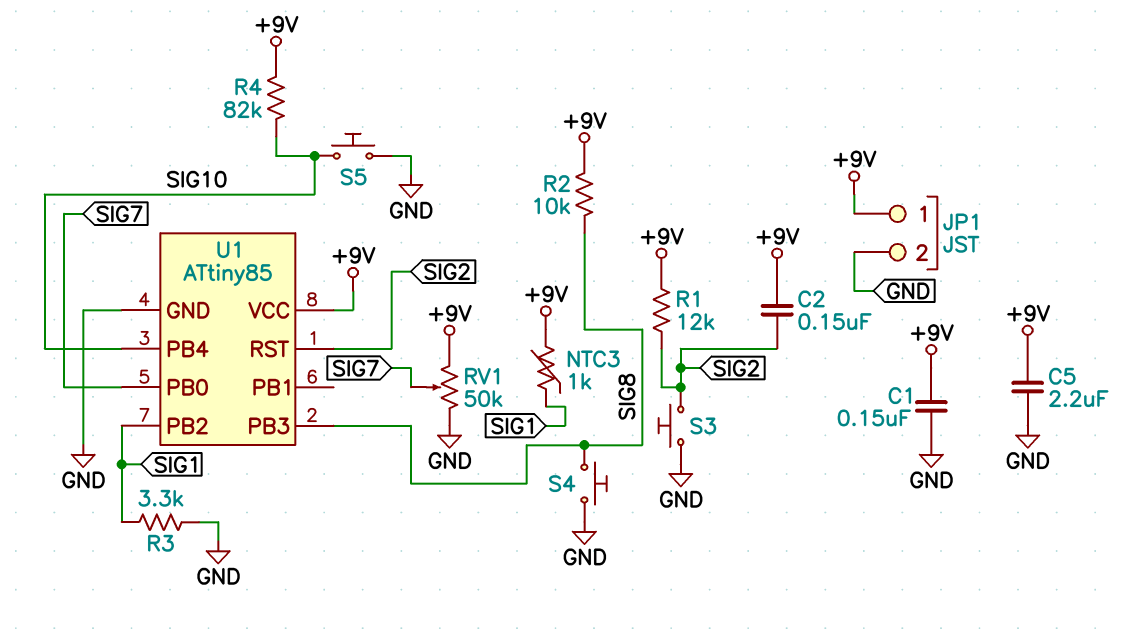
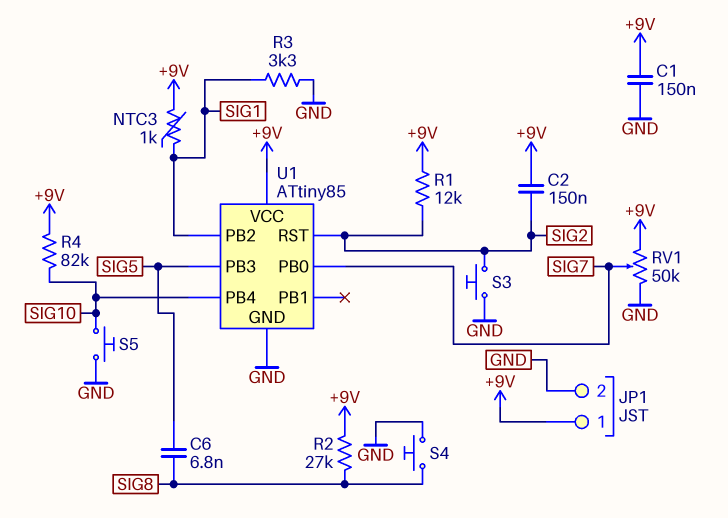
C5: 2.2uF (+9V, GND) -> none
C6: none -> 6.8nF (SIG5, SIG8)
R2: 10k (+9V, SIG8) -> 27k (+9V, SIG8)
U1 pin PB3: SIG8 -> SIG5

